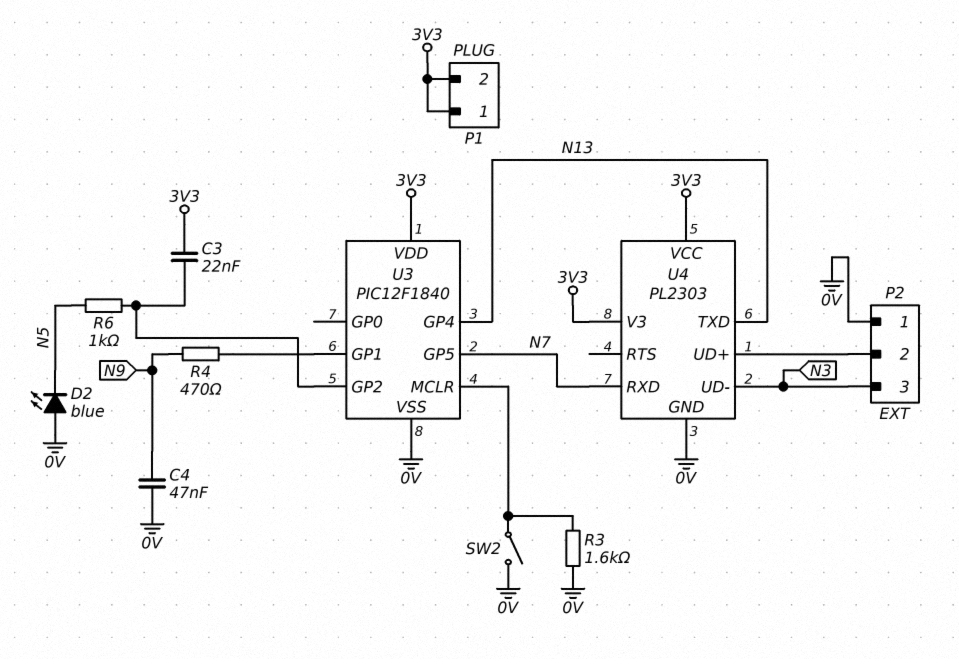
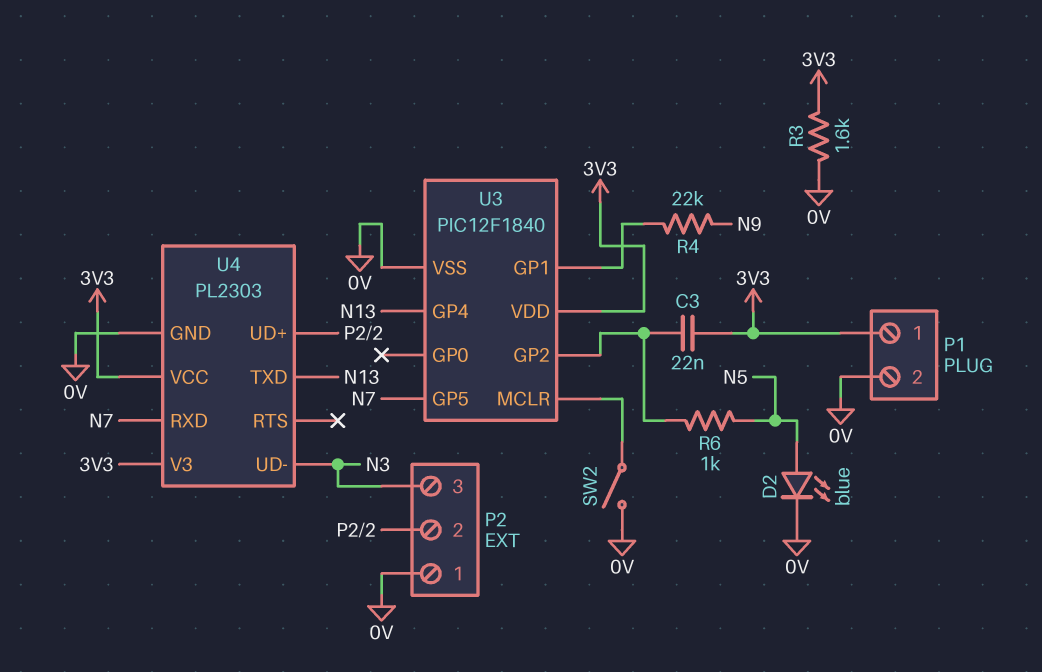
C4: 47nF (0V, N9) -> none
D2: LED blue (A 0V, K N5) -> LED blue (A N5, K 0V)
P1 pin 2: 3V3 -> 0V
R3: 1.6k (0V, U3/MCLR) -> 1.6k (0V, 3V3)
R4: 470 (N9, U3/GP1) -> 22k (N9, U3/GP1)

